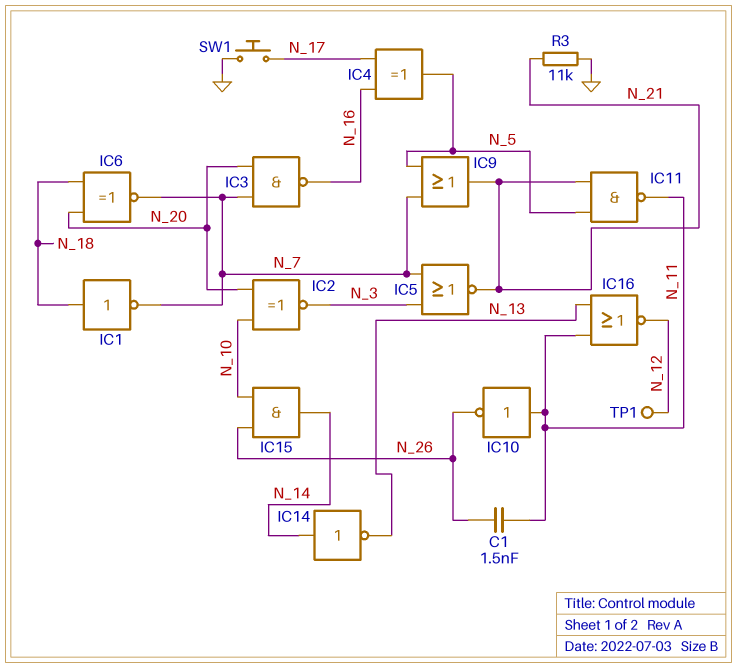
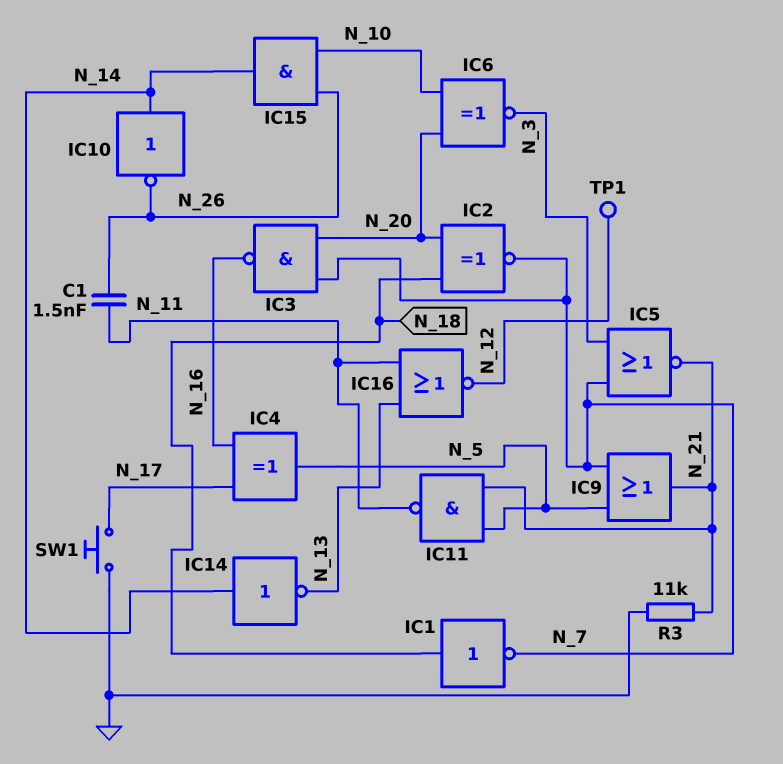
IC2: XNOR (in N_10, in N_20, out N_3) -> XNOR (in N_18, in N_20, out N_7)
IC6: XNOR (in N_18, in N_20, out N_7) -> XNOR (in N_10, in N_20, out N_3)
IC10: NOT (in N_11, out N_26) -> NOT (in N_14, out N_26)

